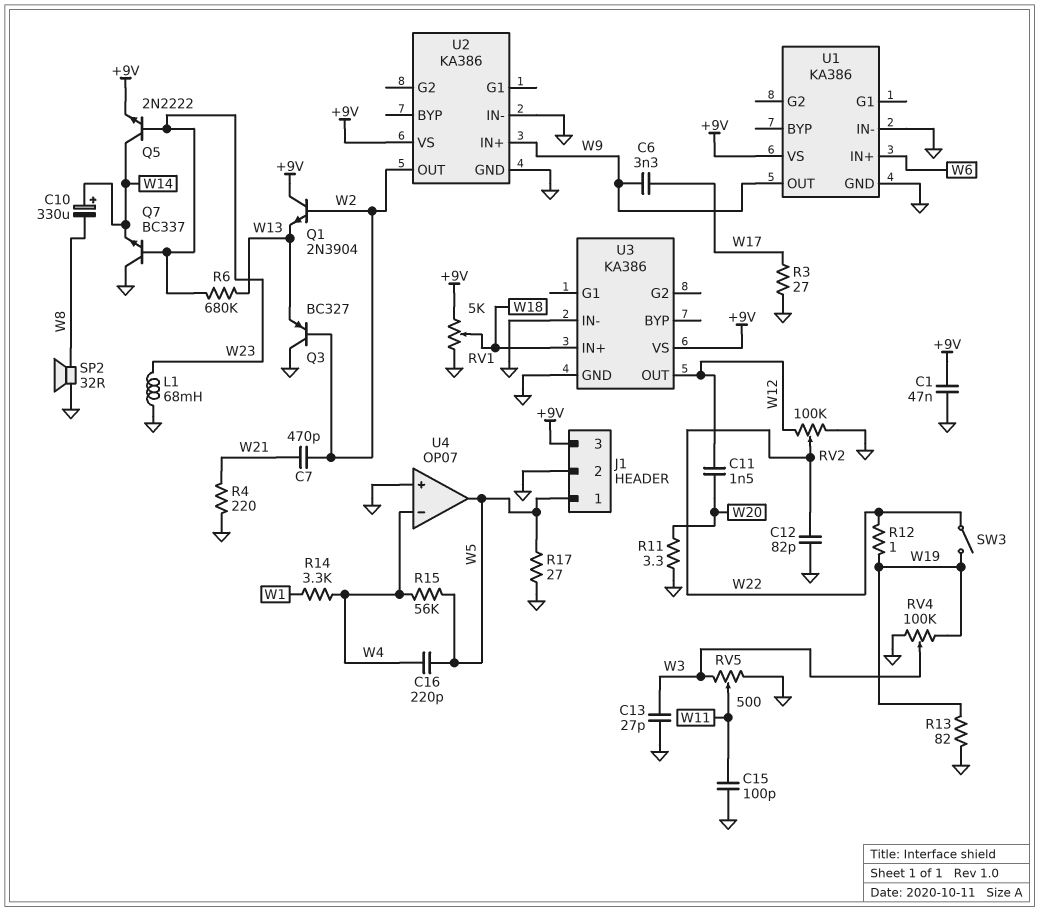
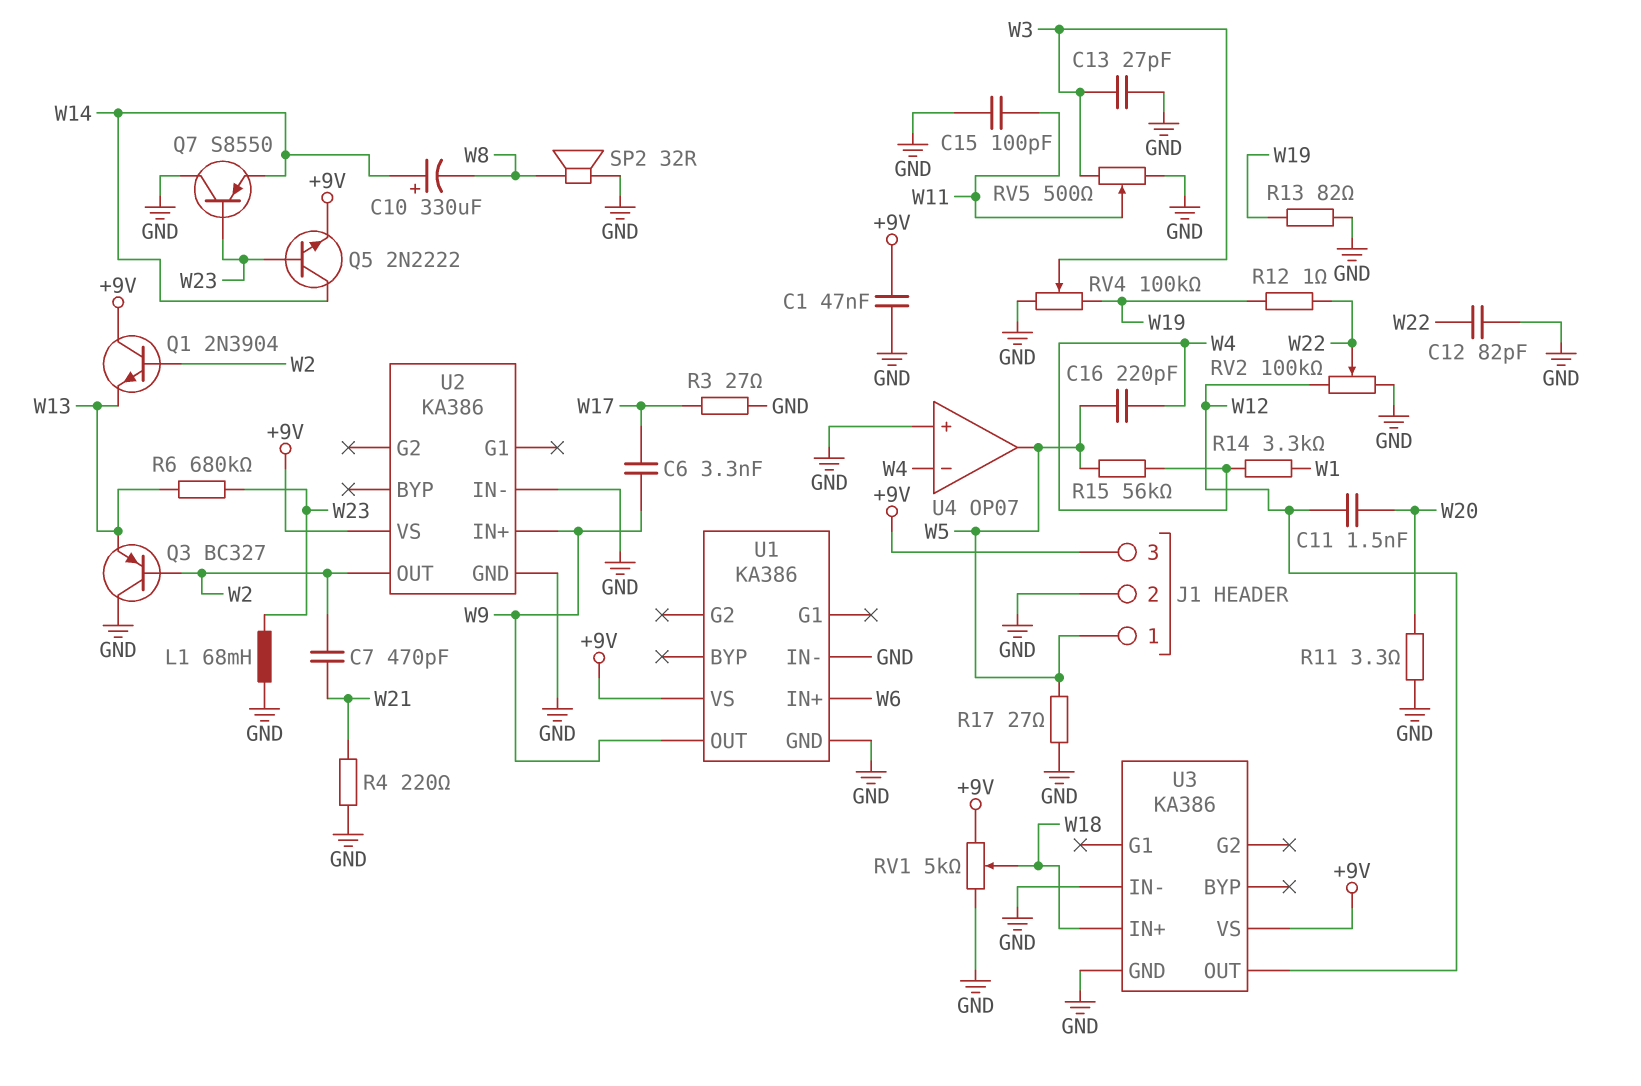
Q7: NPN BC337 (B W23, C GND, E W14) -> PNP S8550 (B W23, C GND, E W14)
SW3: switch (W19, W22) -> none

